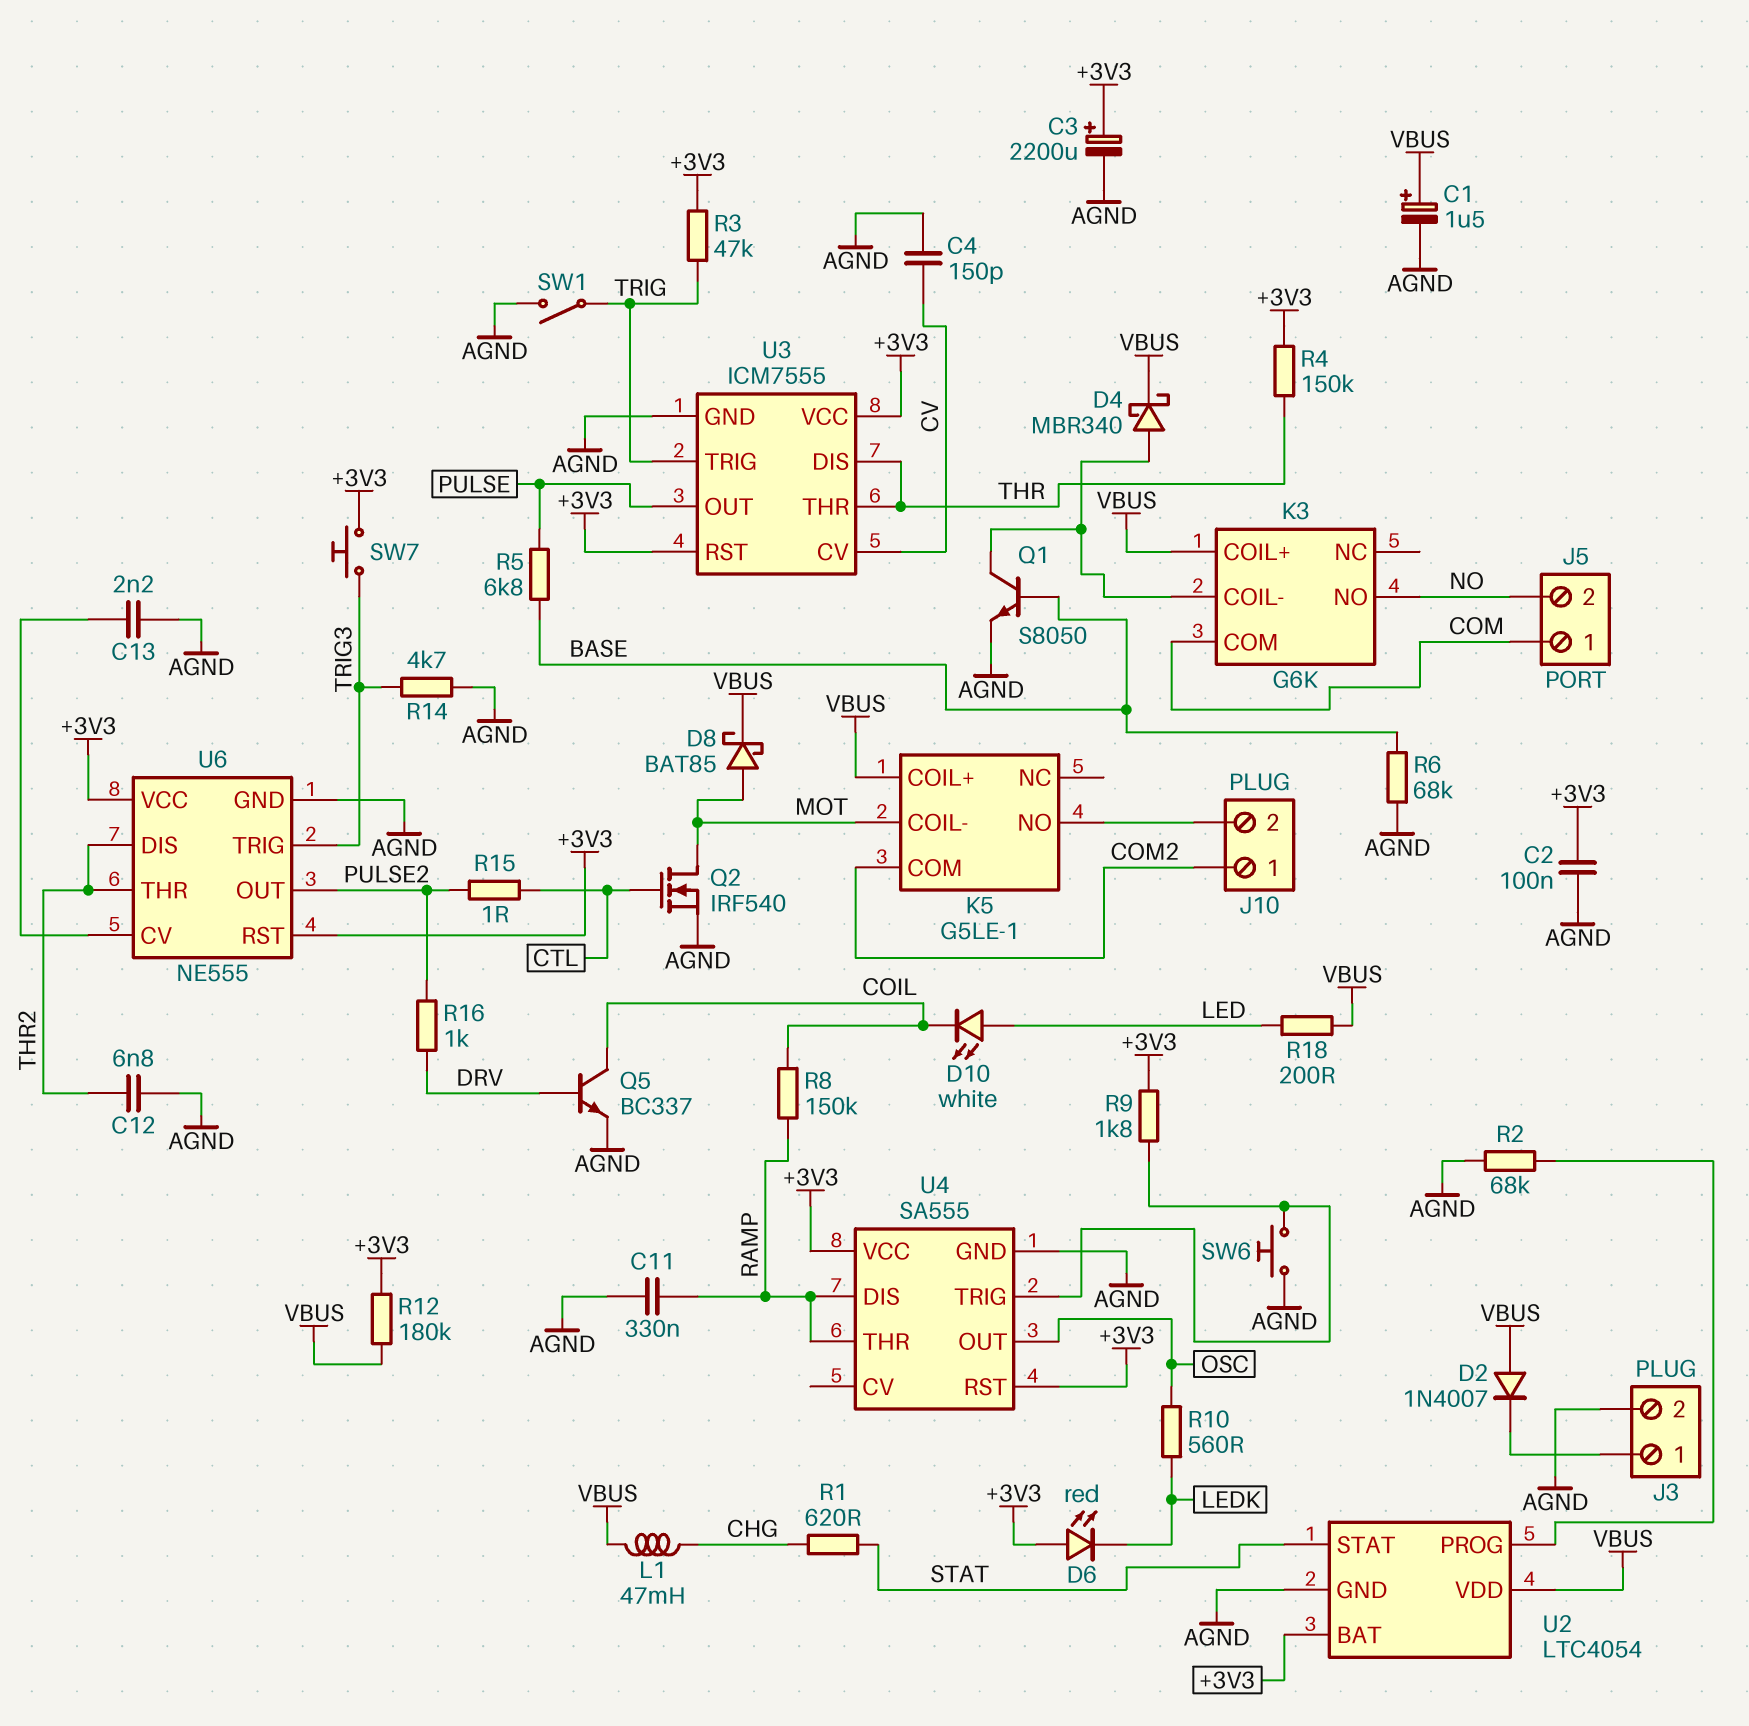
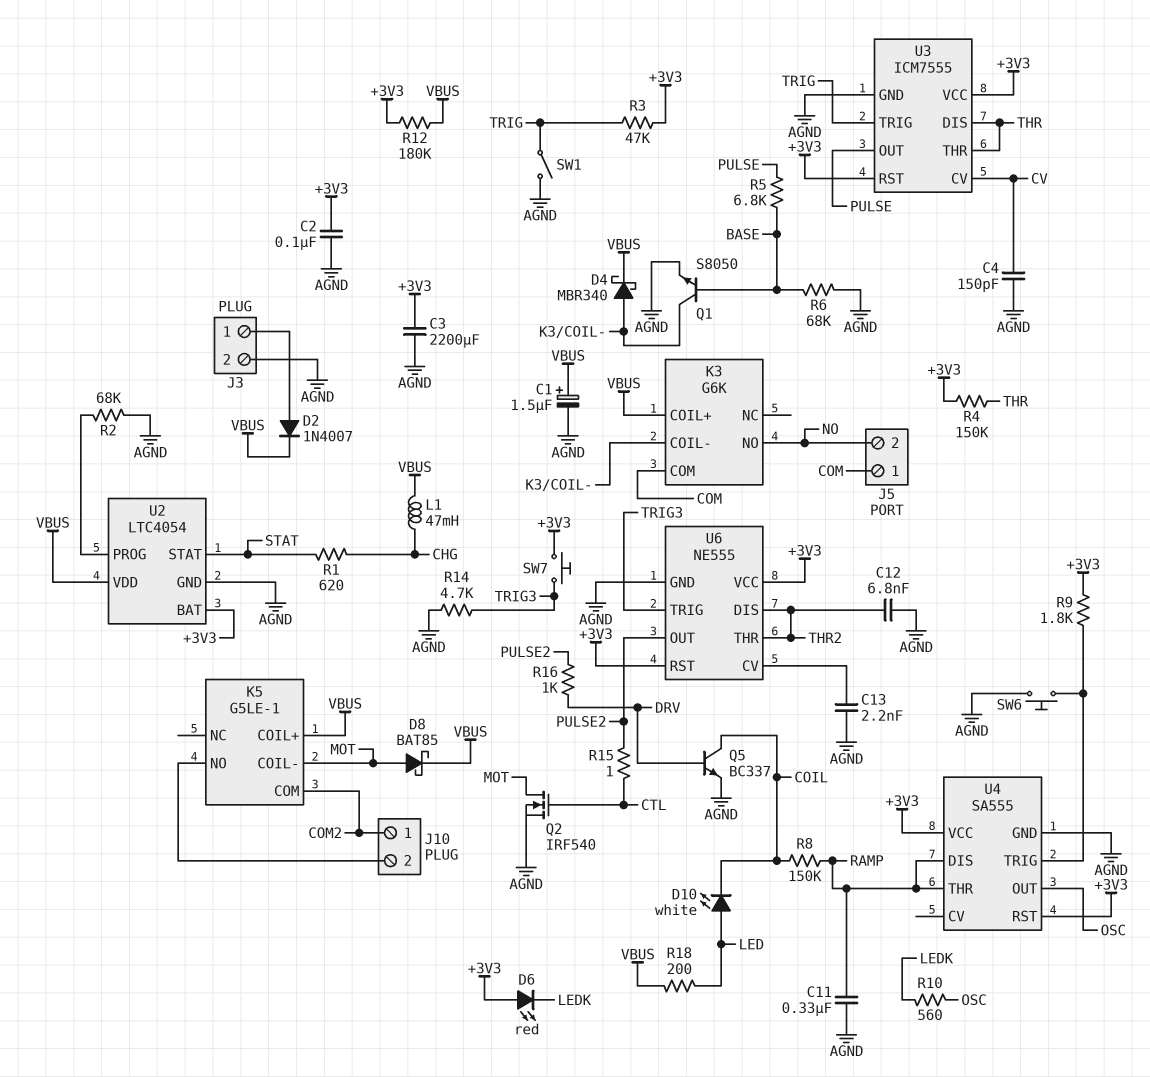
C3: 2200uF (plus +3V3, minus AGND) -> 2200uF (+3V3, AGND)
D2: diode 1N4007 (A VBUS, K J3/1) -> diode 1N4007 (A J3/1, K VBUS)

